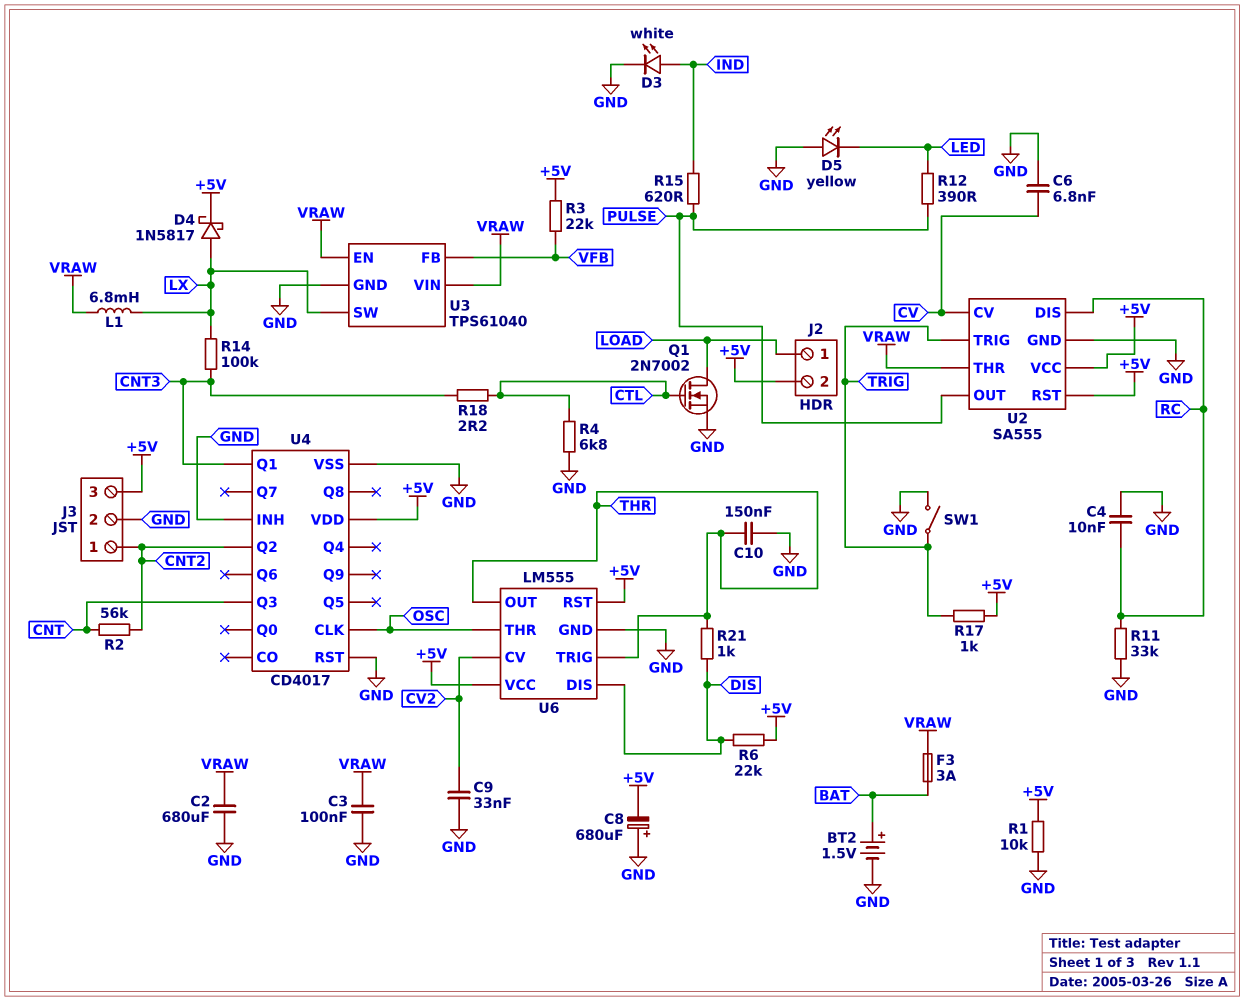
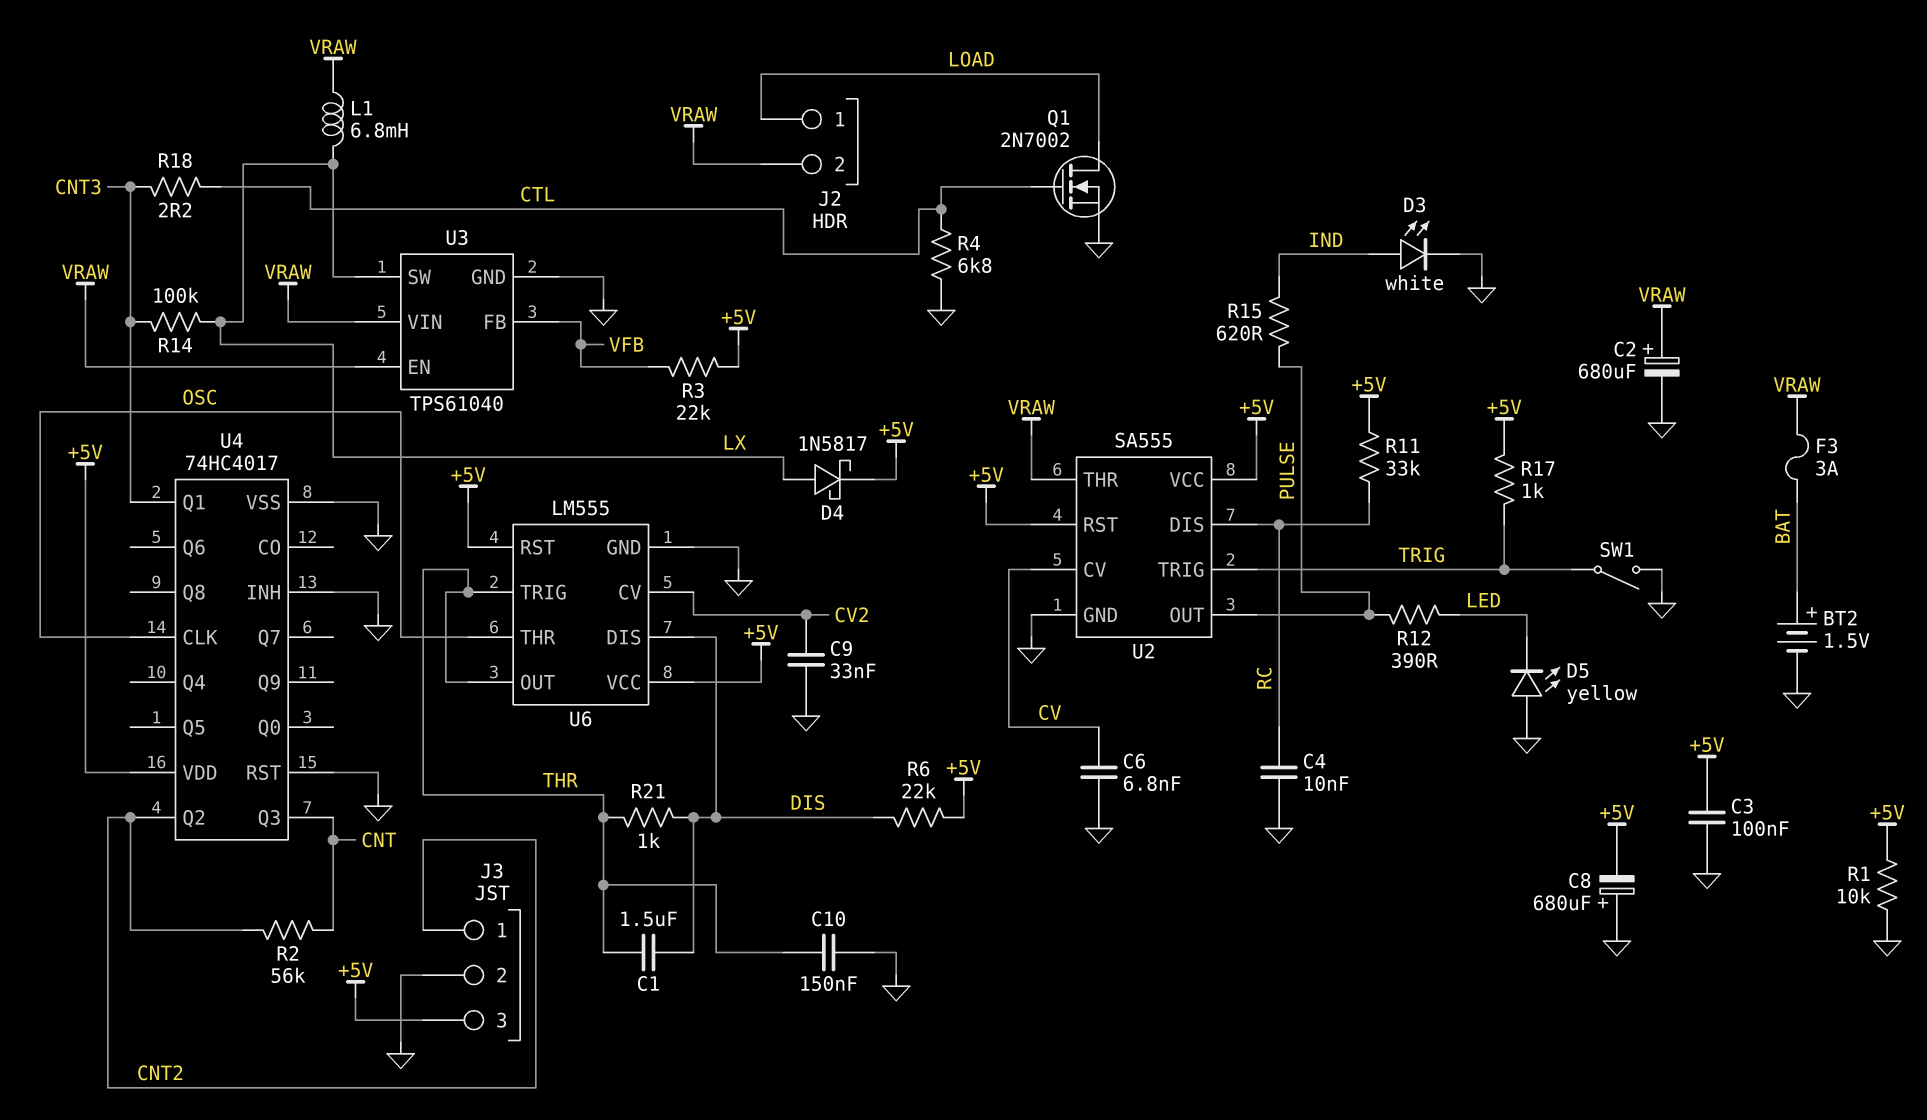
C1: none -> 1.5uF (DIS, THR)
C2: 680uF (GND, VRAW) -> 680uF (plus VRAW, minus GND)
C3: 100nF (GND, VRAW) -> 100nF (+5V, GND)
J2 pin 2: +5V -> VRAW
R11: 33k (GND, RC) -> 33k (+5V, RC)
U4: CD4017 -> 74HC4017

